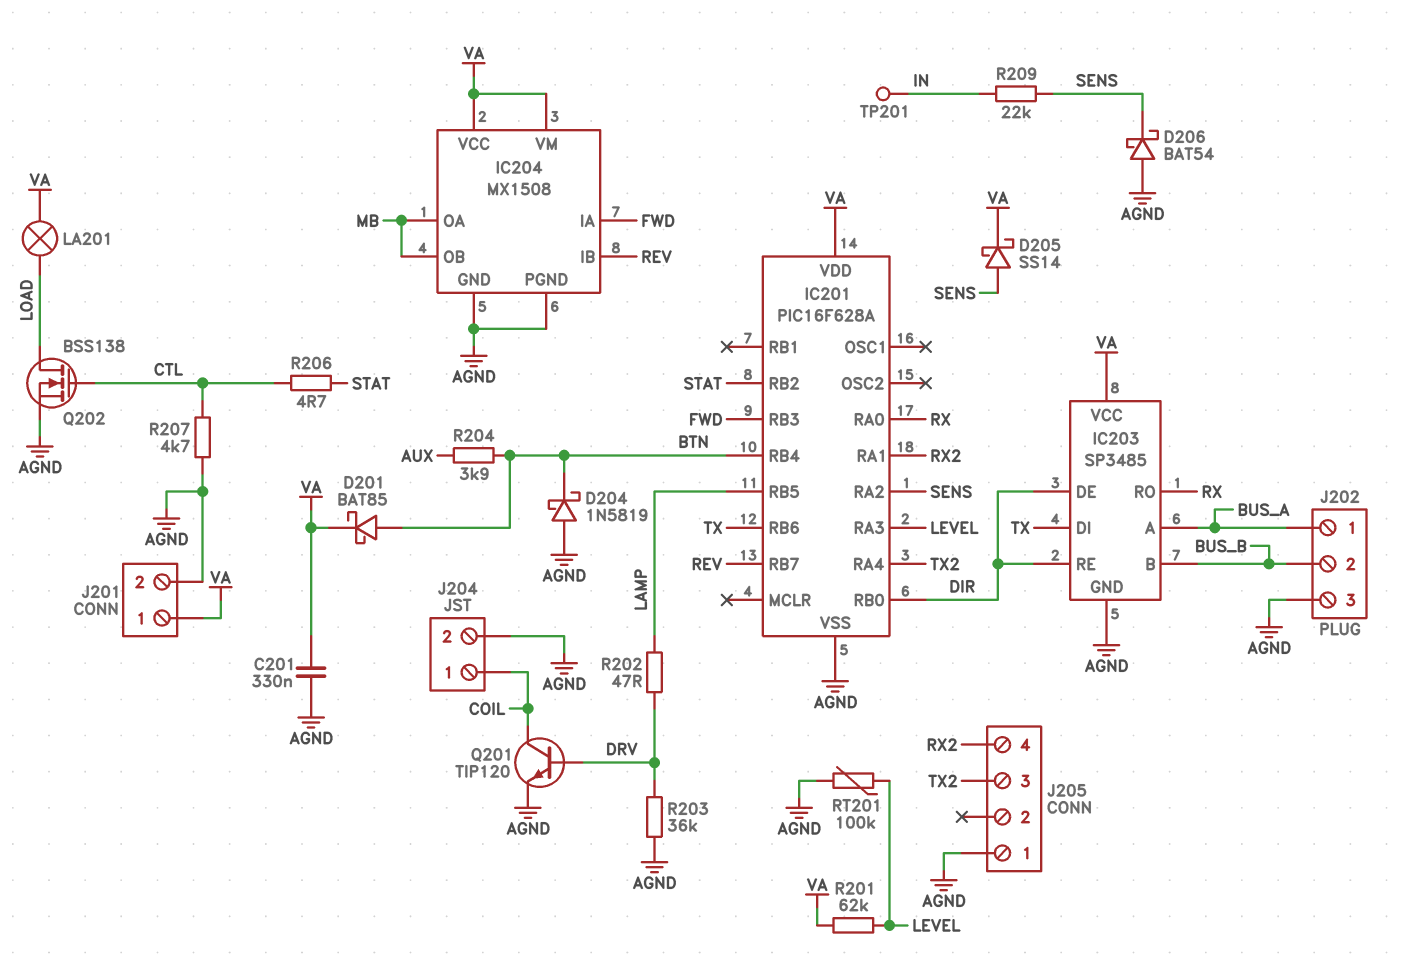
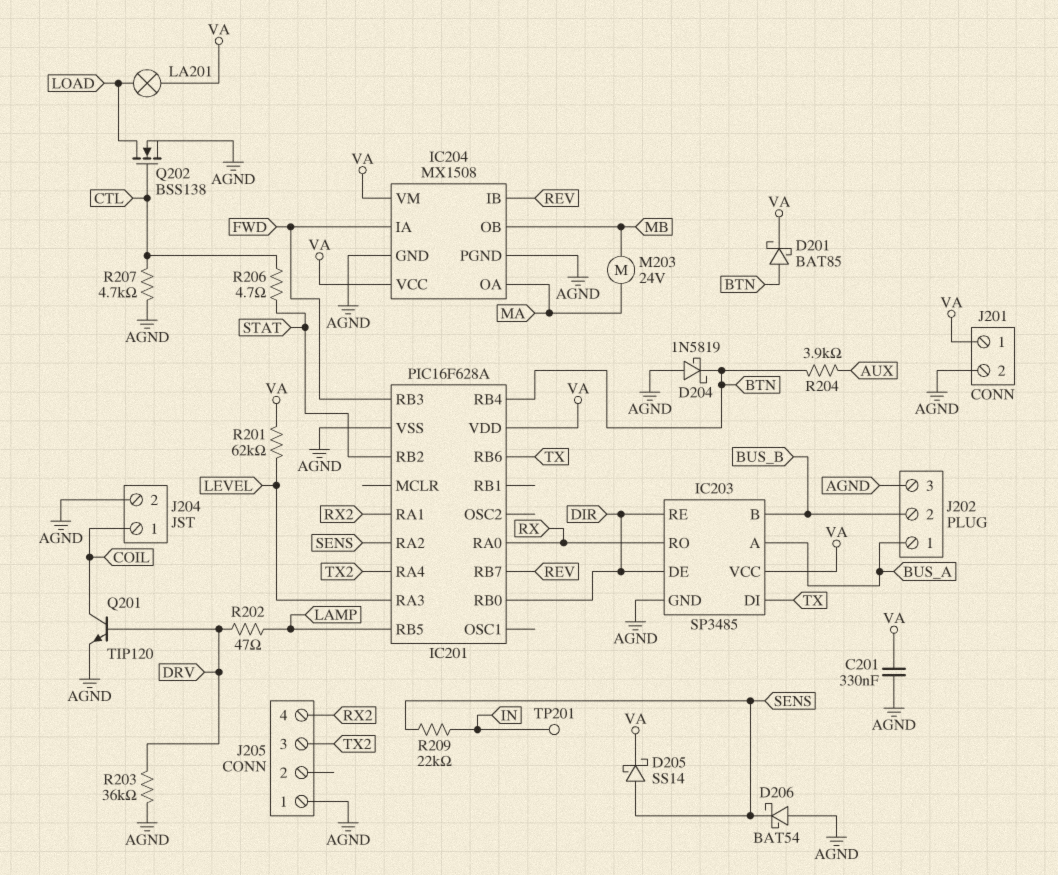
IC204 pin OA: MB -> MA
M203: none -> motor 24V (MA, MB)
RT201: 100k (AGND, LEVEL) -> none

